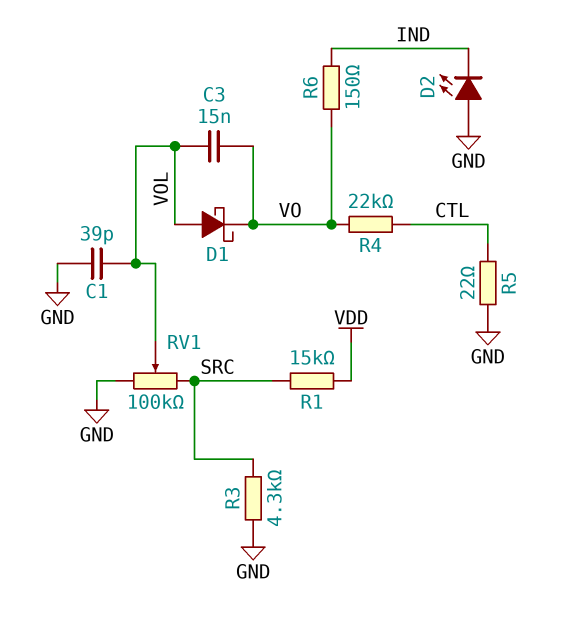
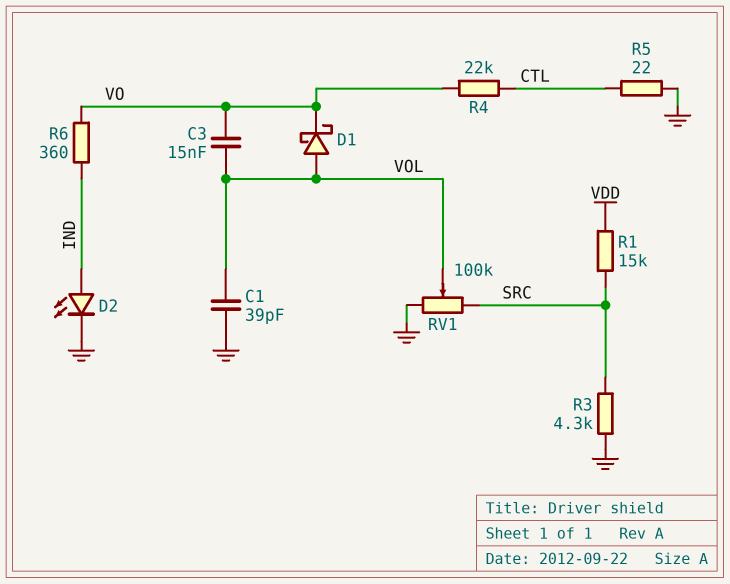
D2: LED (A GND, K IND) -> LED (A IND, K GND)
R6: 150 (IND, VO) -> 360 (IND, VO)

